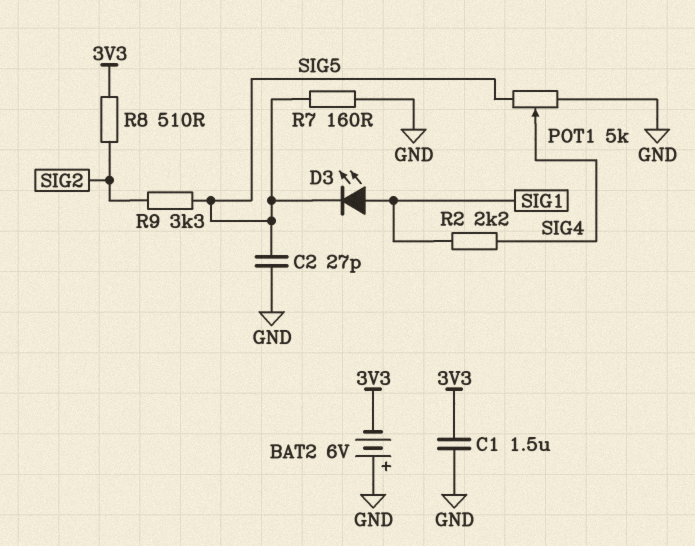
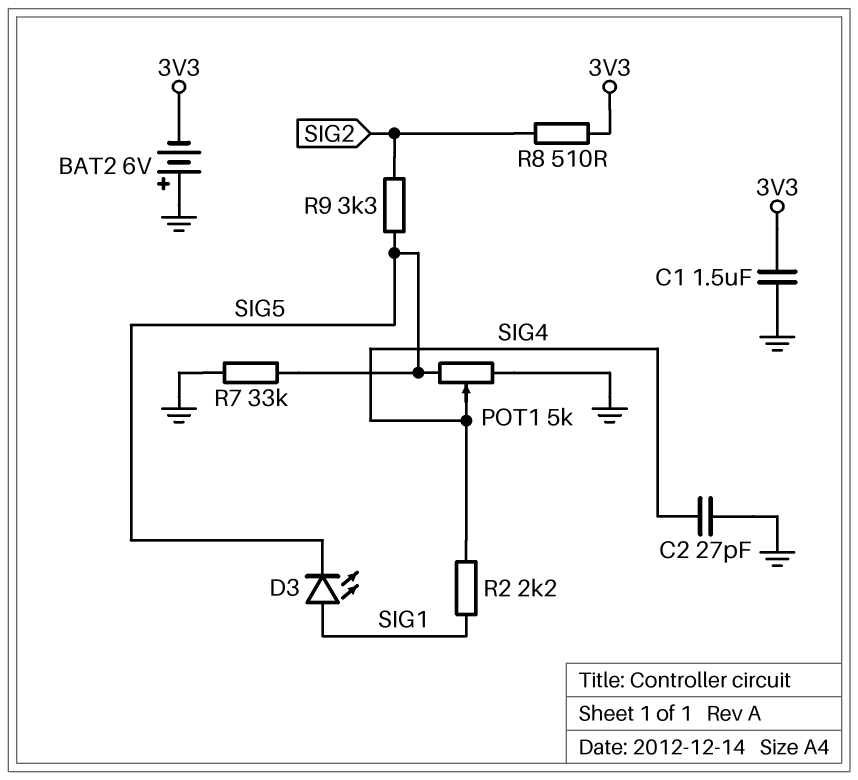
C2: 27pF (GND, SIG5) -> 27pF (GND, SIG4)
R7: 160 (GND, SIG5) -> 33k (GND, SIG5)

